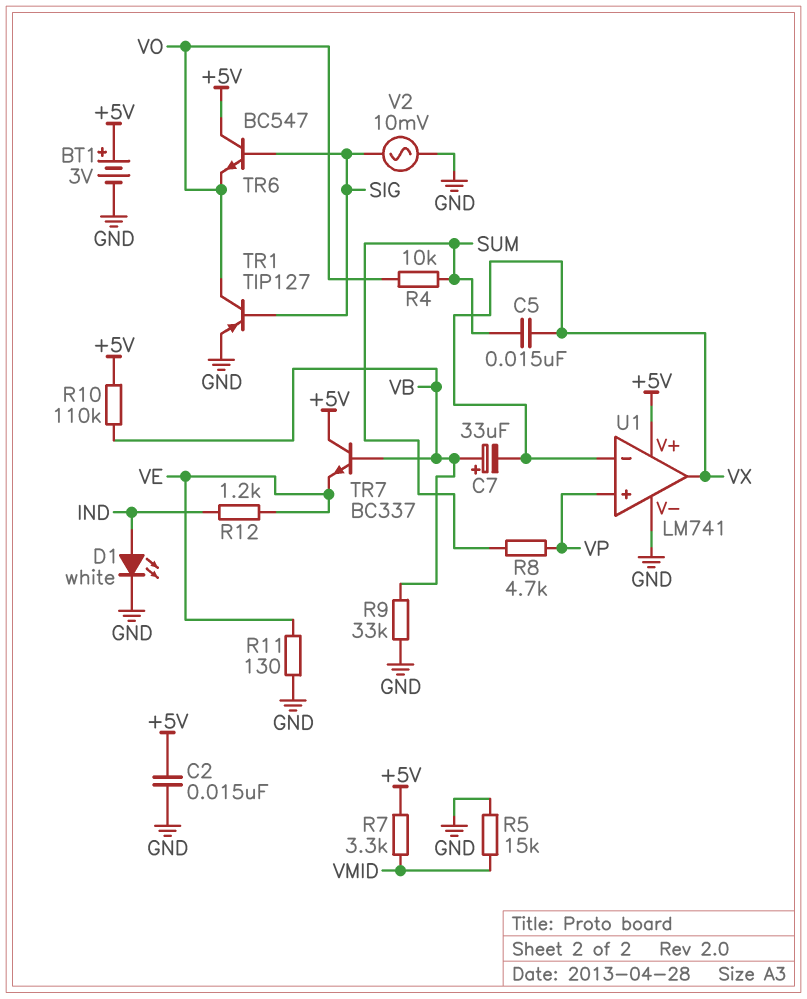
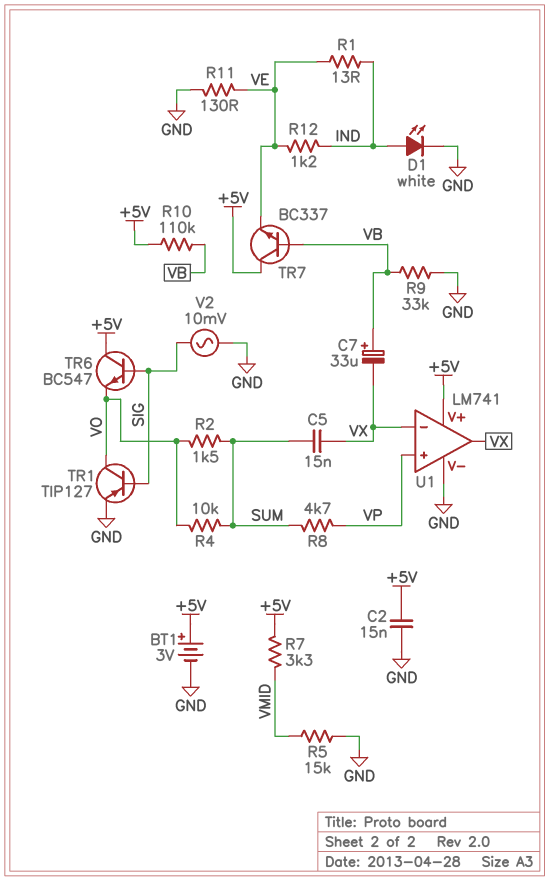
R1: none -> 13 (IND, VE)
R2: none -> 1.5k (SUM, VO)

